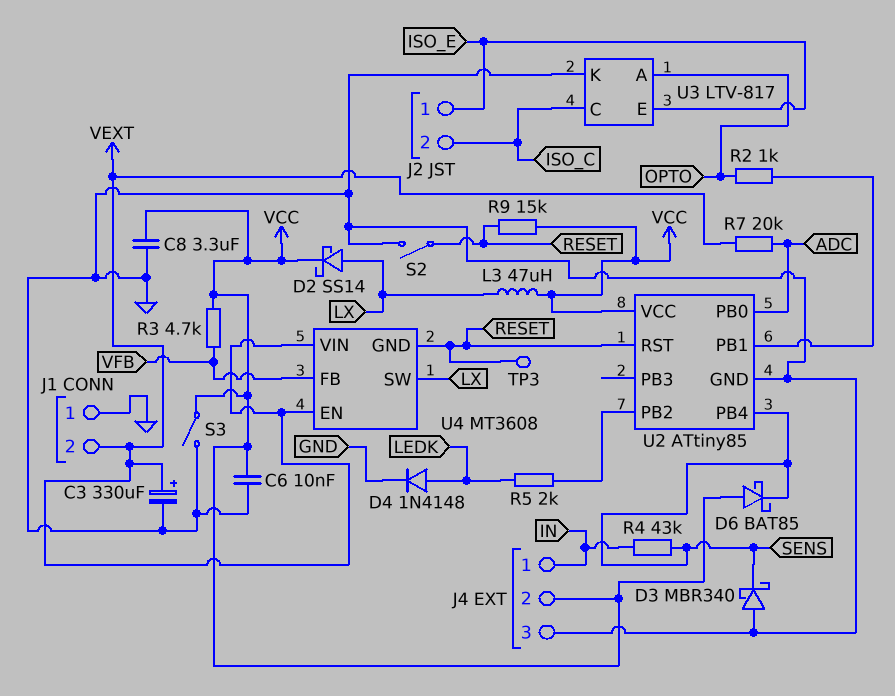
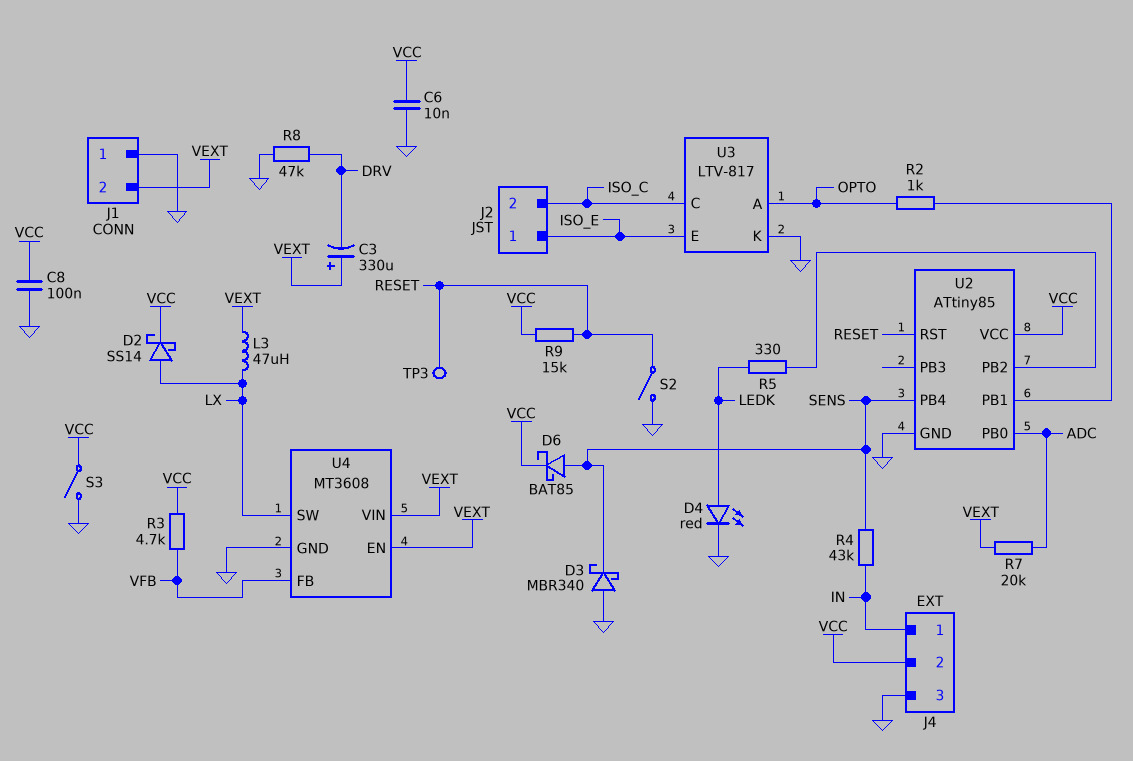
C3: 330uF (plus VEXT, minus GND) -> 330uF (plus VEXT, minus DRV)
C8: 3.3uF (GND, VCC) -> 100nF (GND, VCC)
D4: diode 1N4148 (A LEDK, K GND) -> LED red (A LEDK, K GND)
D6: schottky BAT85 (A VCC, K SENS) -> schottky BAT85 (A SENS, K VCC)
L3: 47uH (LX, VCC) -> 47uH (LX, VEXT)
R5: 2k (LEDK, U2/PB2) -> 330 (LEDK, U2/PB2)
R8: none -> 47k (DRV, GND)
U4 pin GND: RESET -> GND

